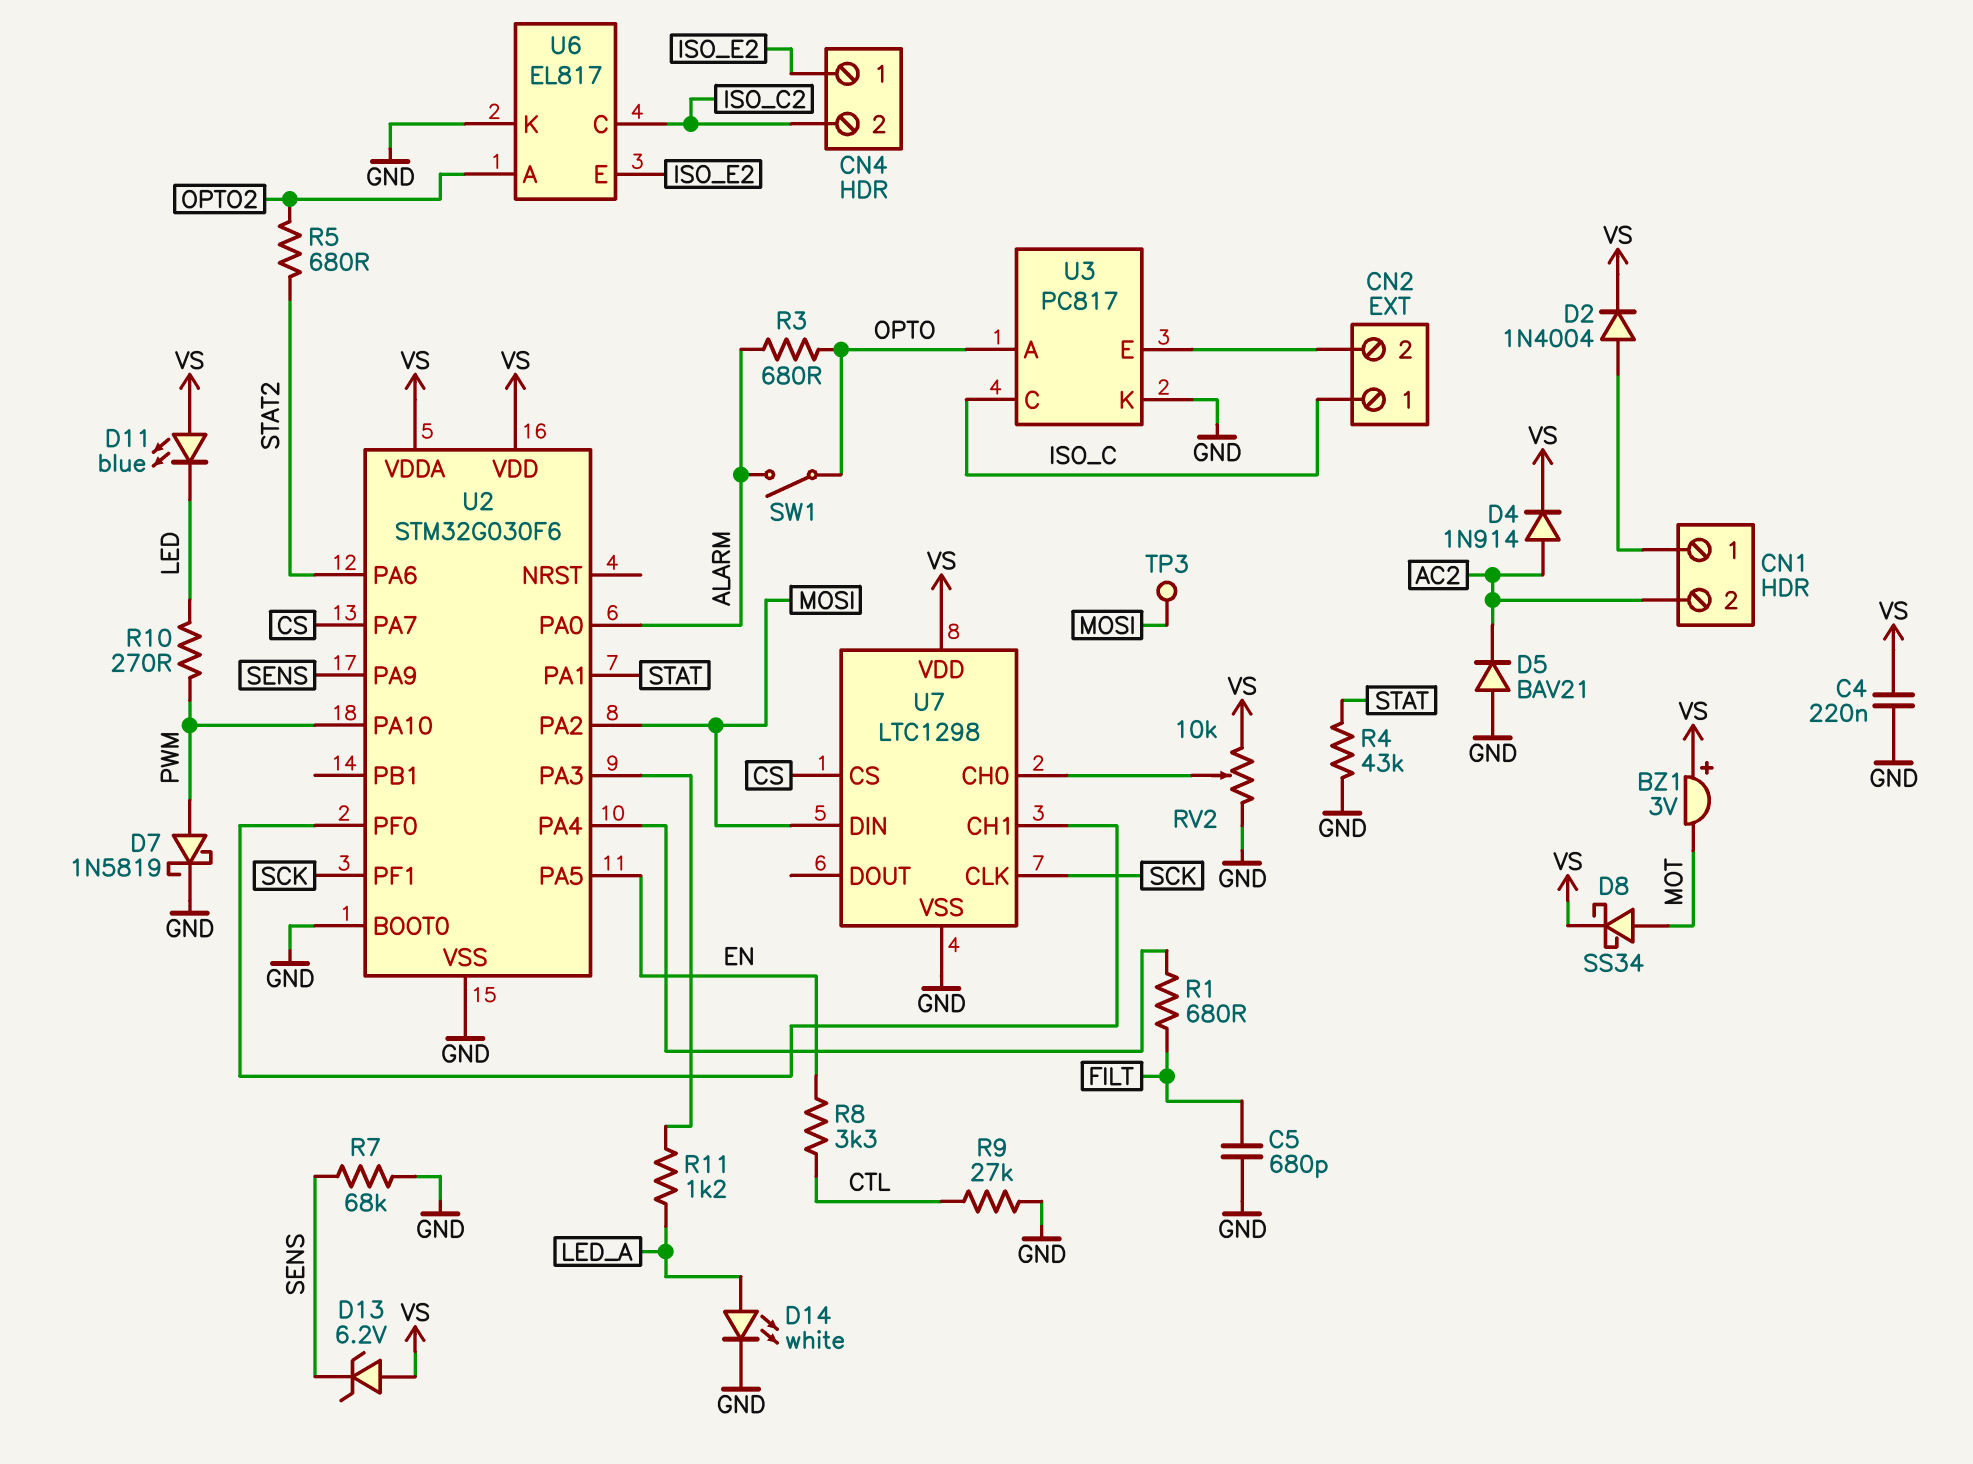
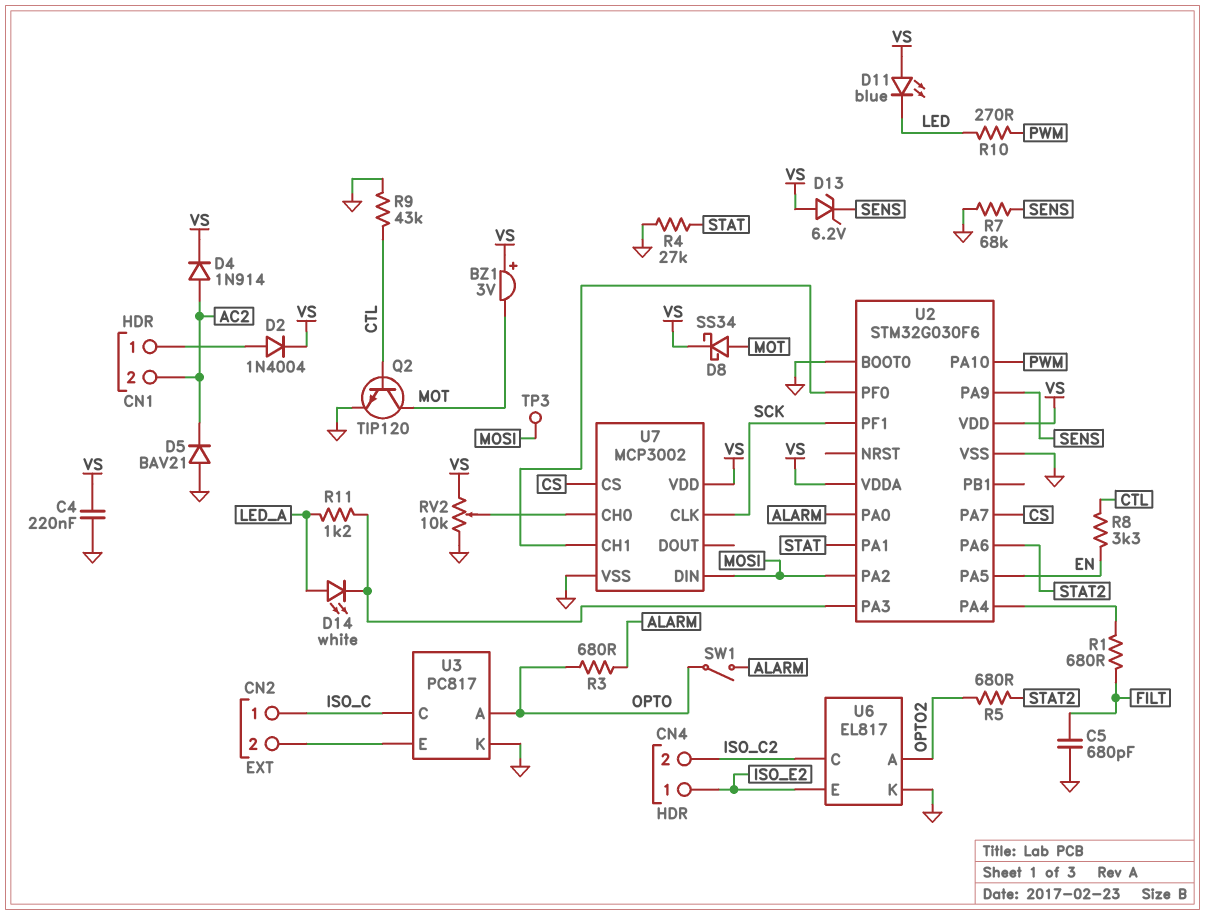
D7: schottky 1N5819 (A PWM, K GND) -> none
D14: LED white (A LED_A, K GND) -> LED white (A LED_A, K U2/PA3)
Q2: none -> NPN TIP120 (B CTL, C MOT, E GND)
R4: 43k (GND, STAT) -> 27k (GND, STAT)
R9: 27k (CTL, GND) -> 43k (CTL, GND)
U7: LTC1298 -> MCP3002

